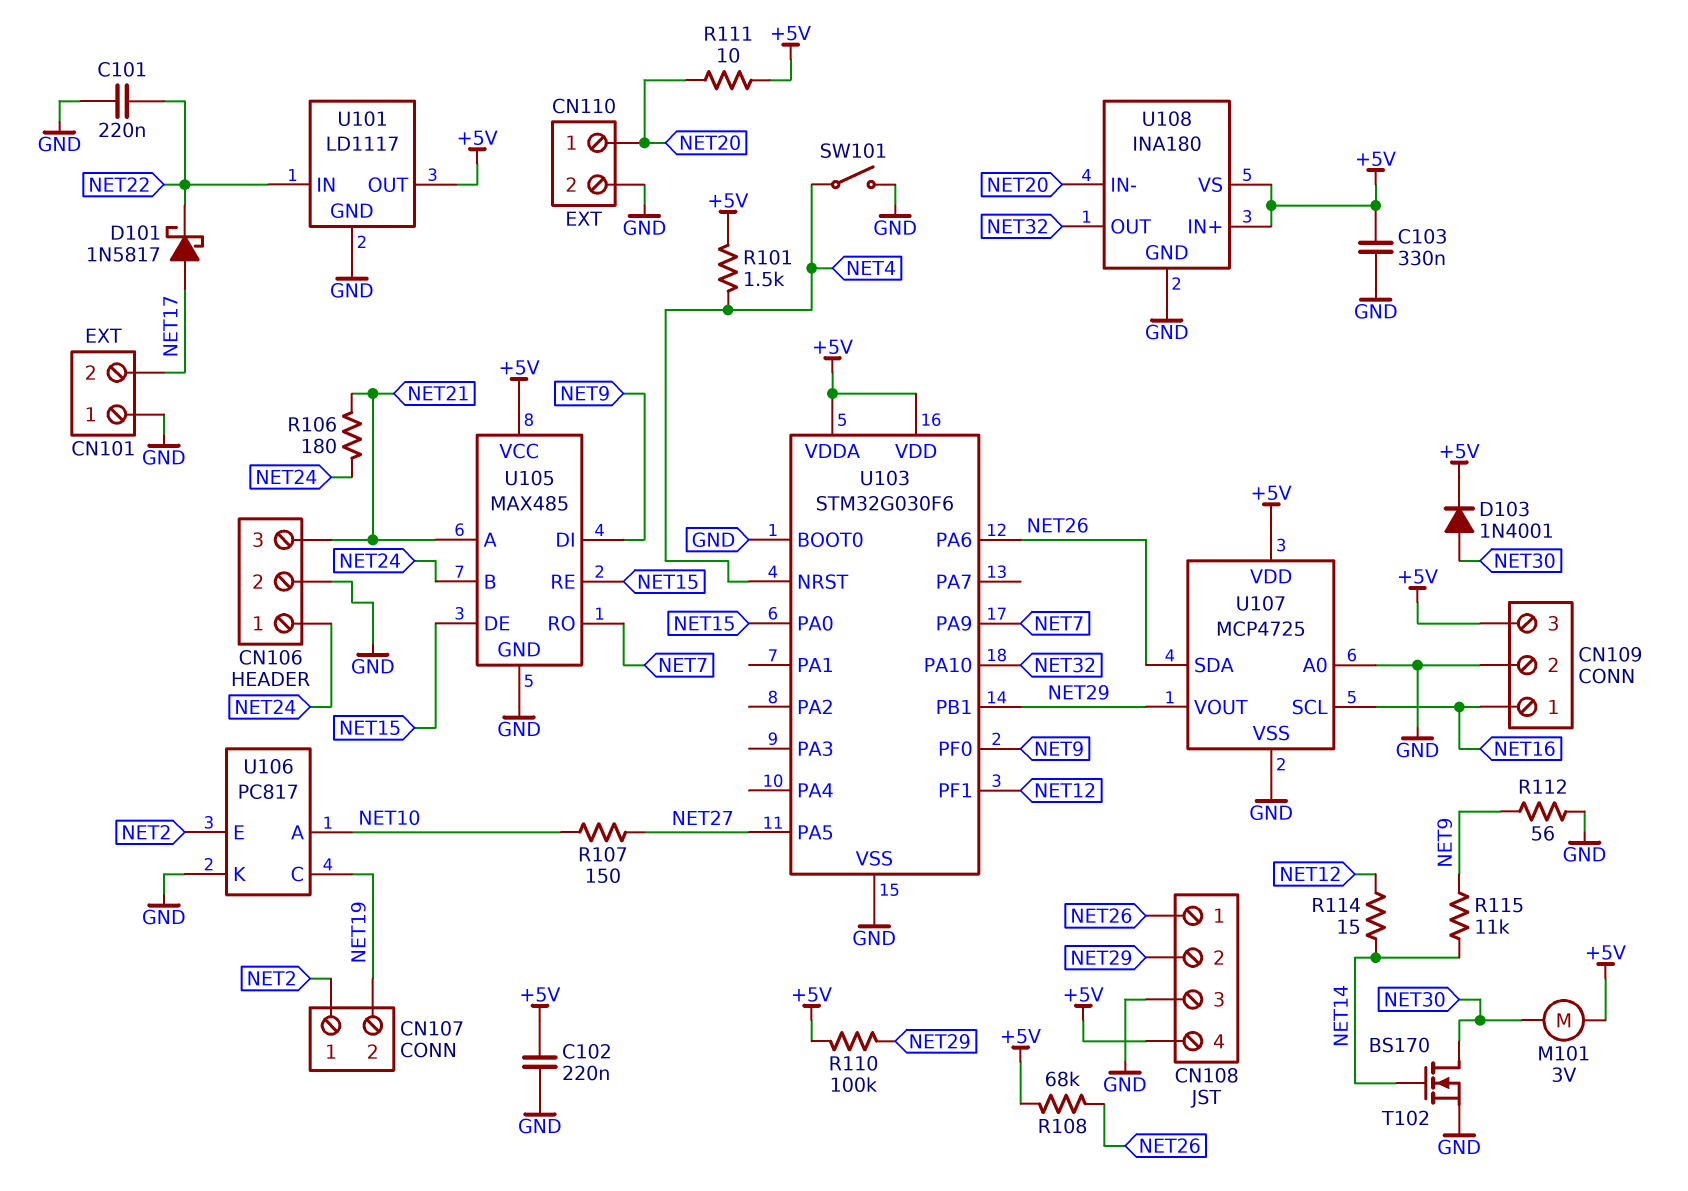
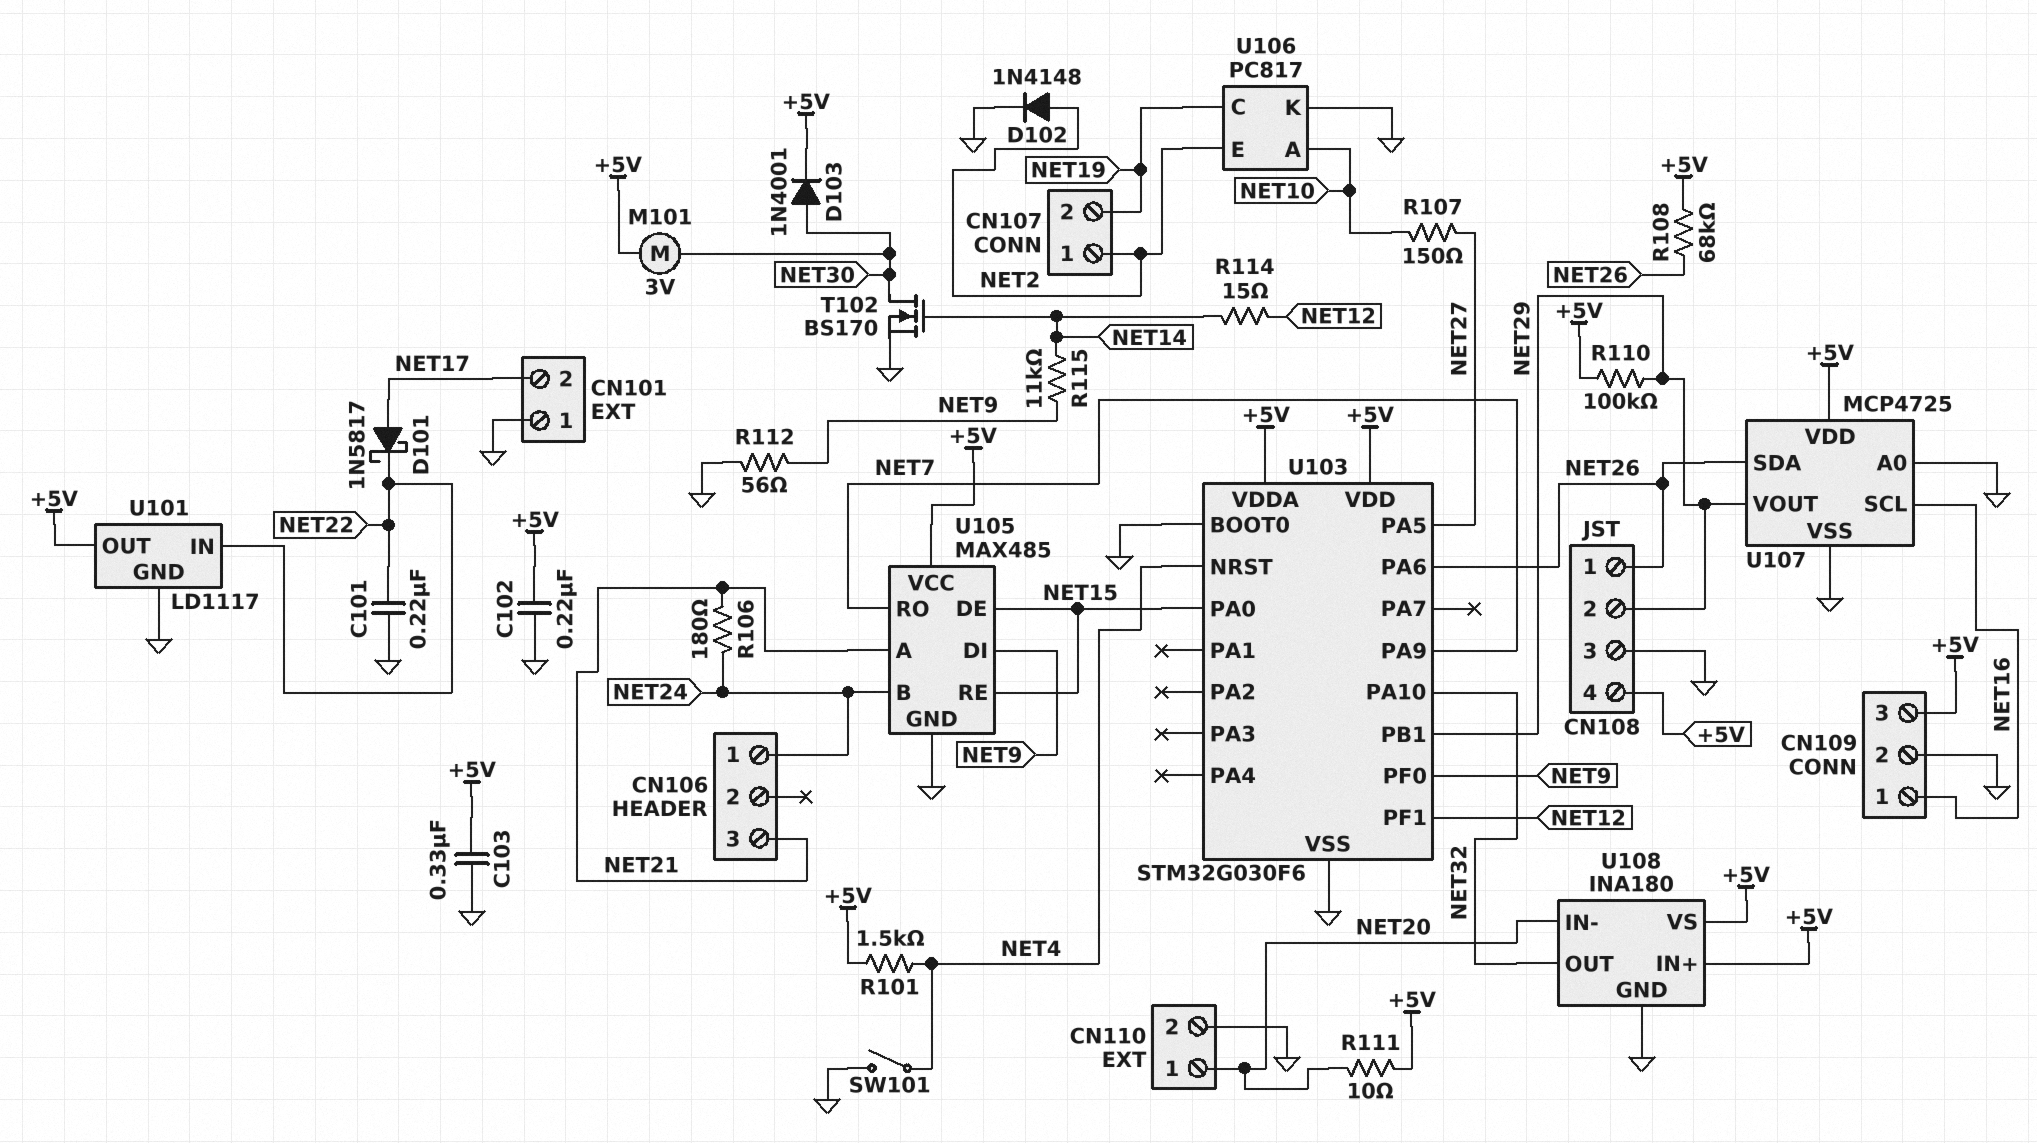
CN106 pin 2: GND -> none
D102: none -> diode 1N4148 (A NET2, K GND)

